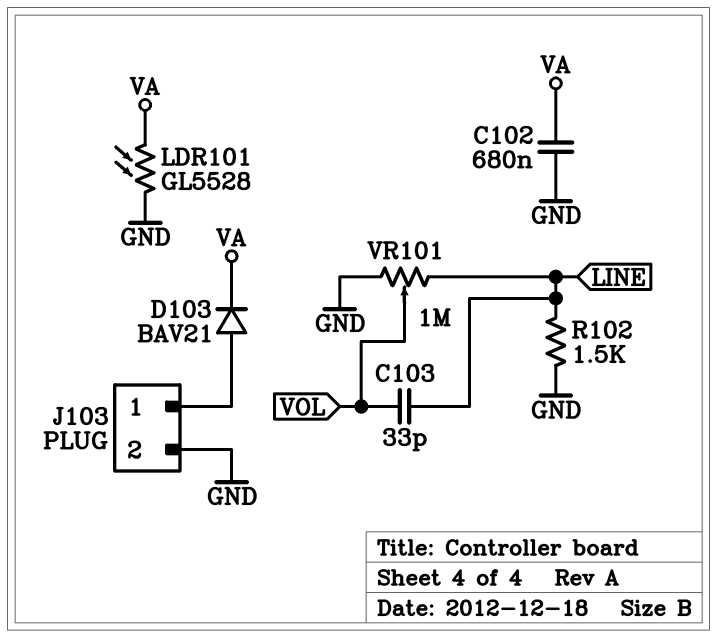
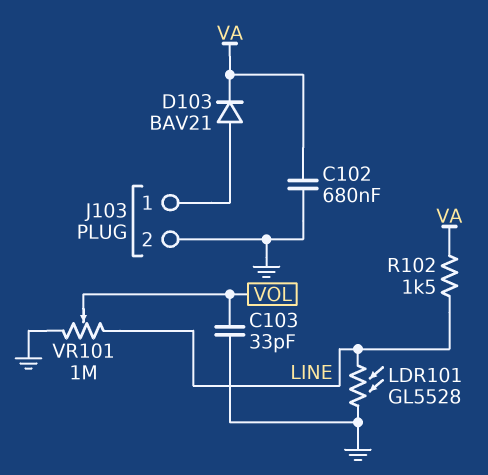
C103: 33pF (LINE, VOL) -> 33pF (GND, VOL)
LDR101: GL5528 (GND, VA) -> GL5528 (GND, LINE)
R102: 1.5k (GND, LINE) -> 1.5k (LINE, VA)

